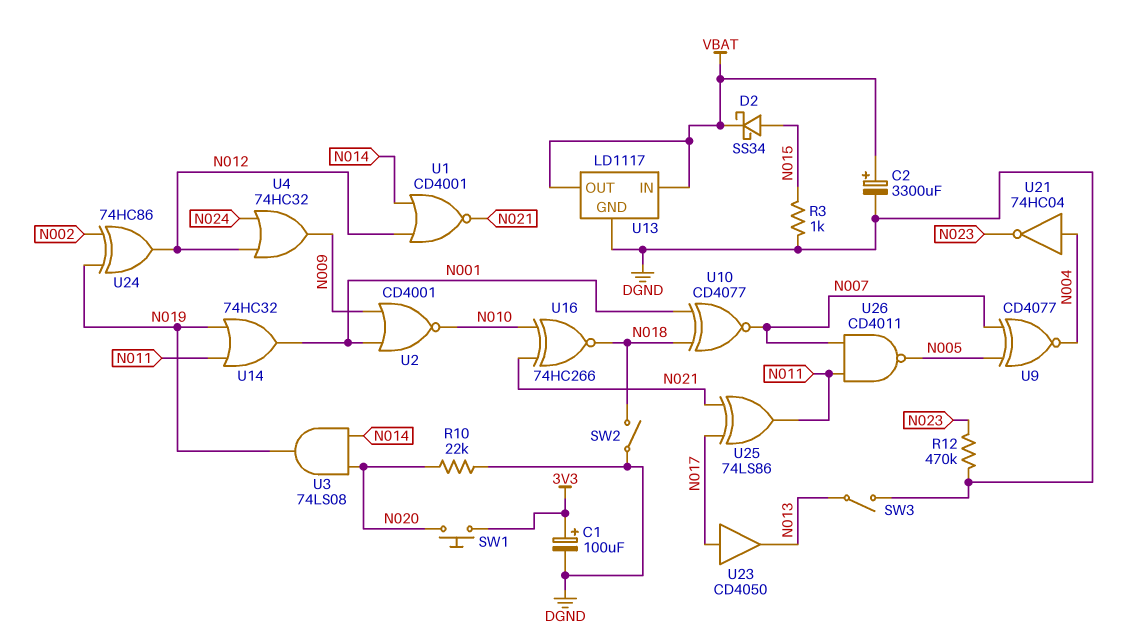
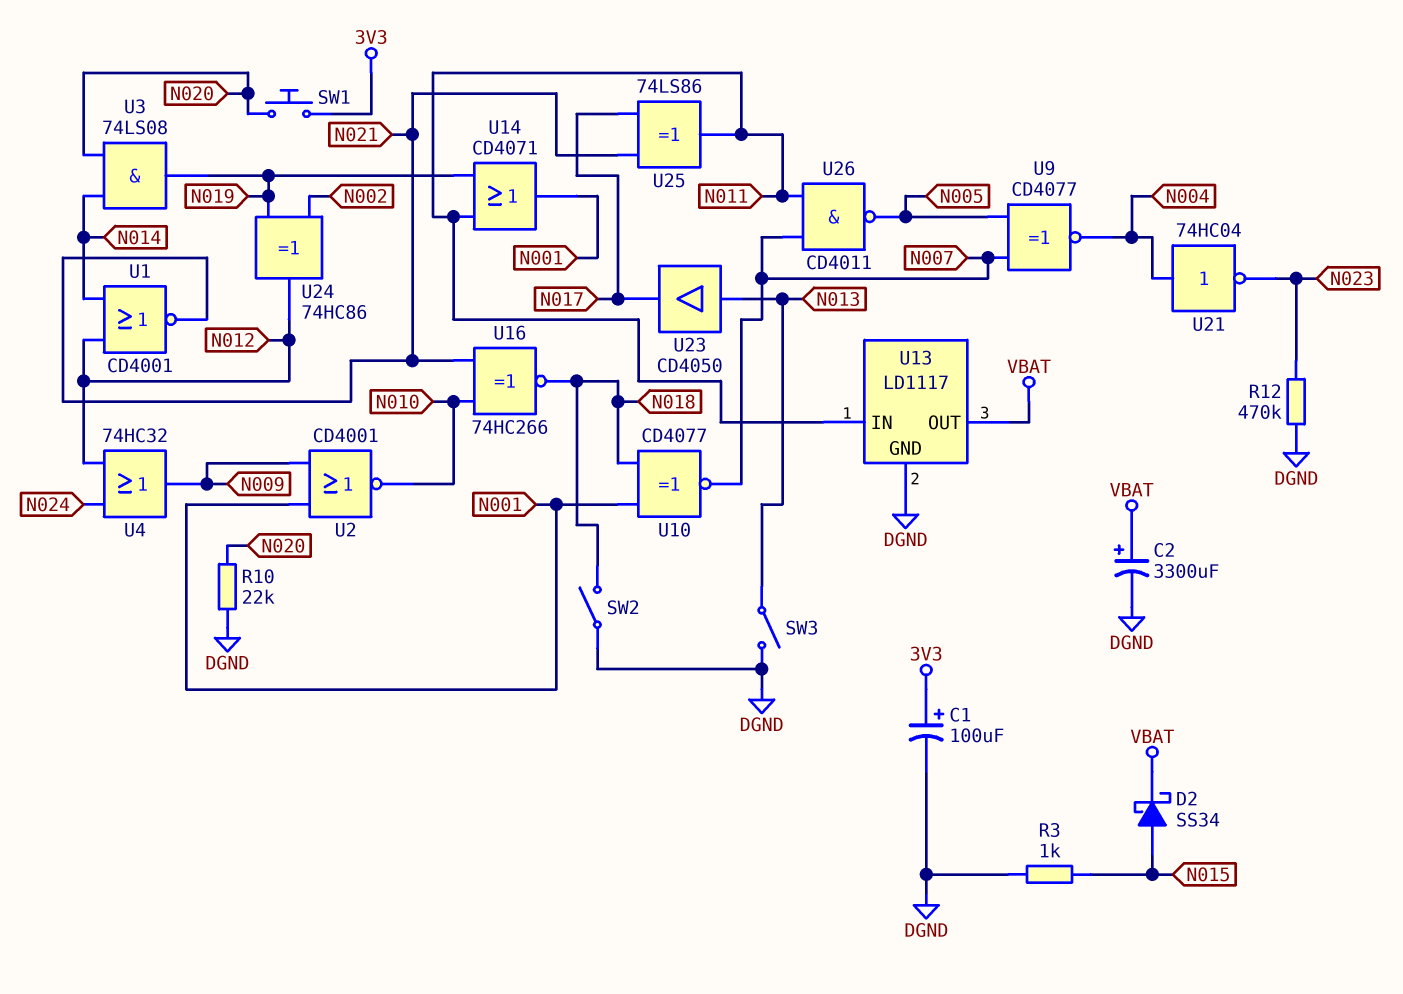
U13 pin IN: VBAT -> N011
U14: OR 74HC32 (in N011, in N019, out N001) -> OR CD4071 (in N011, in N019, out N001)
U23: buffer CD4050 (in N017, out N013) -> buffer CD4050 (in N013, out N017)

